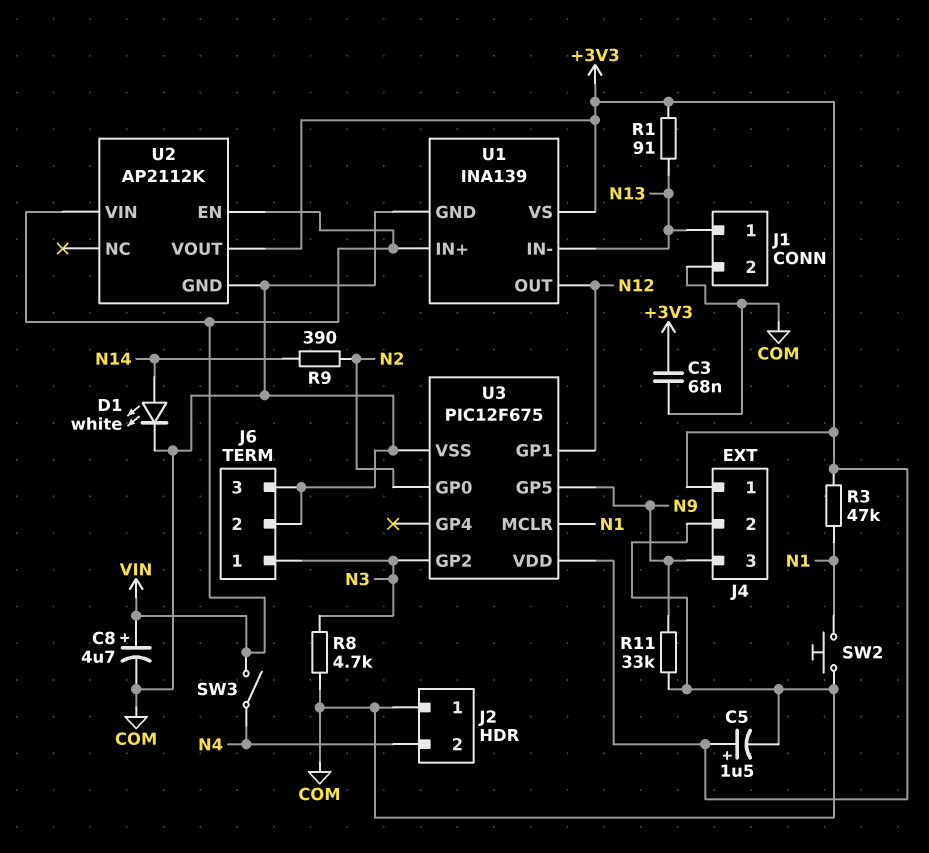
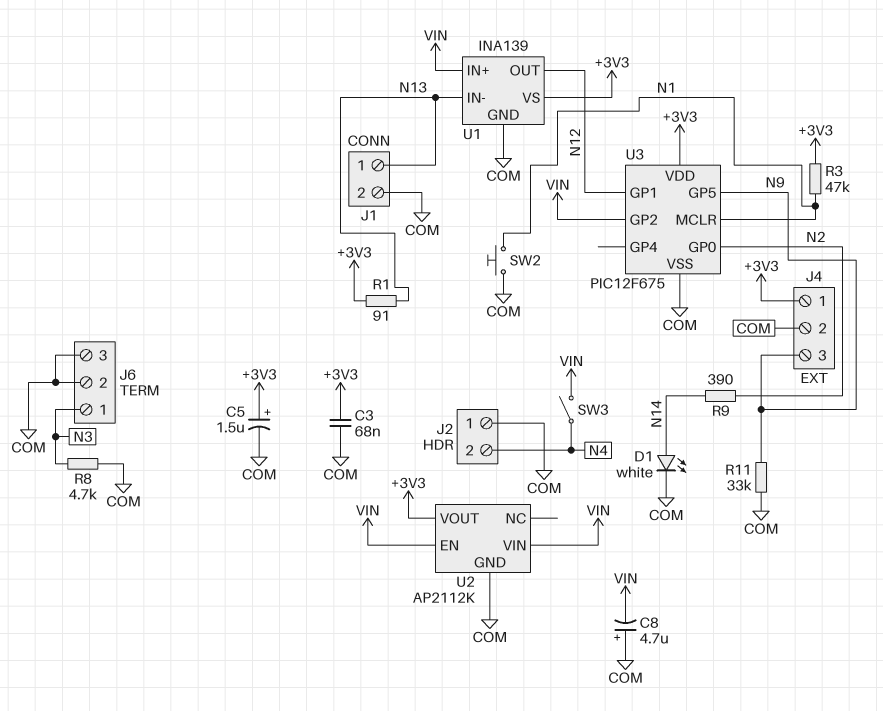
C8: 4.7uF (plus VIN, minus COM) -> 4.7uF (plus COM, minus VIN)
U3 pin GP2: N3 -> VIN

